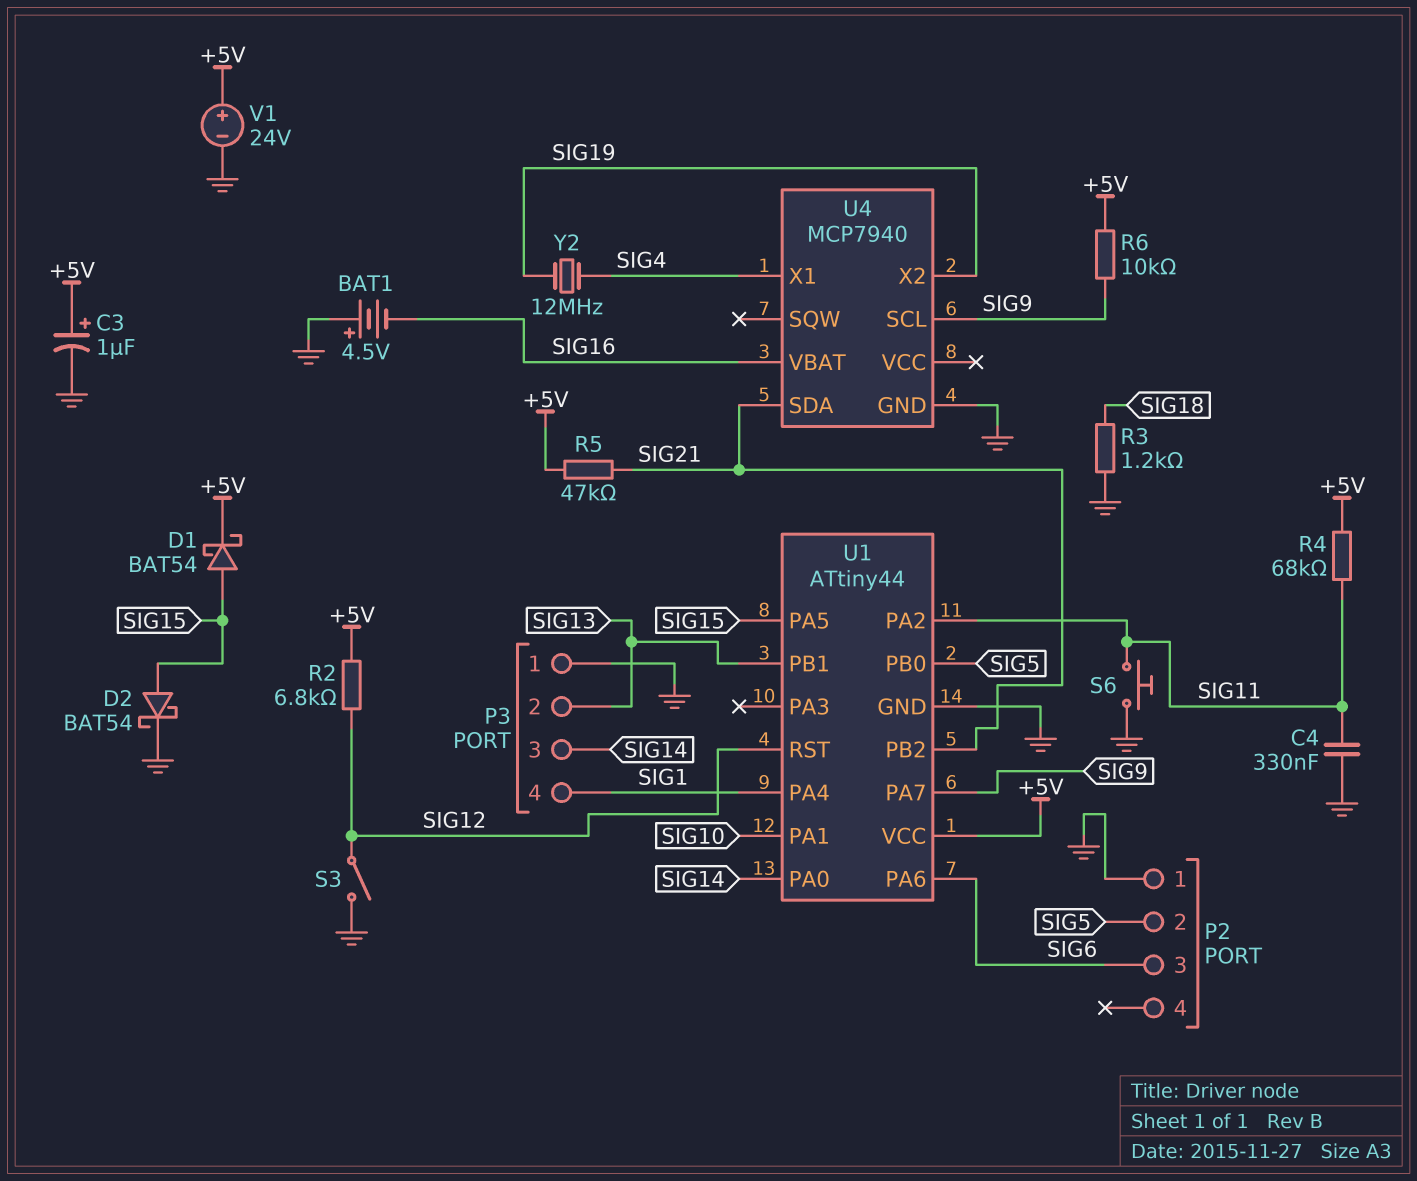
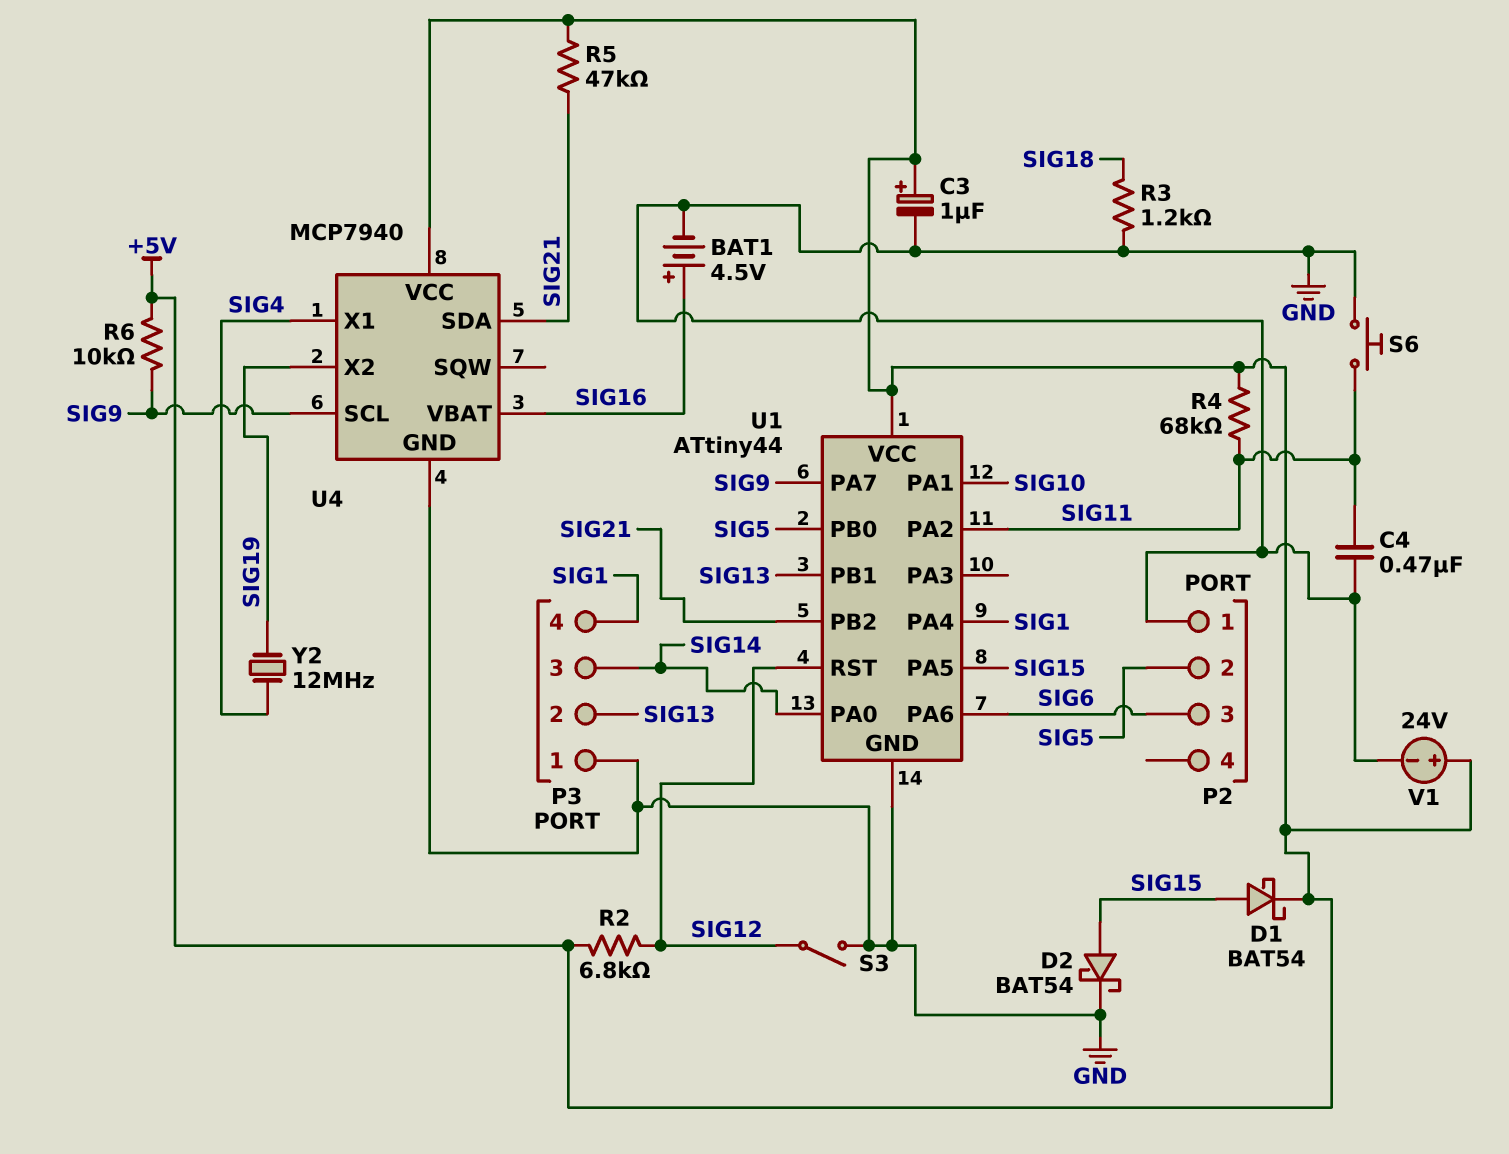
BAT1: 4.5V (plus GND, minus SIG16) -> 4.5V (plus SIG16, minus GND)
C4: 330nF (GND, SIG11) -> 470nF (GND, SIG11)
U4 pin VCC: none -> +5V

